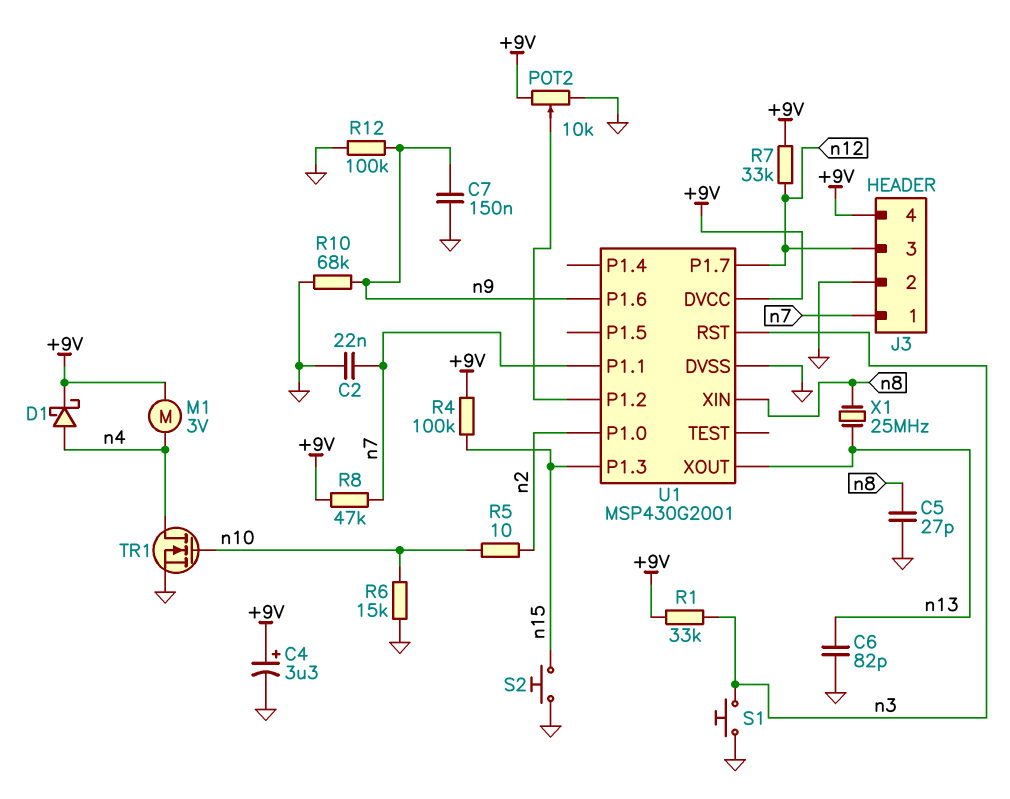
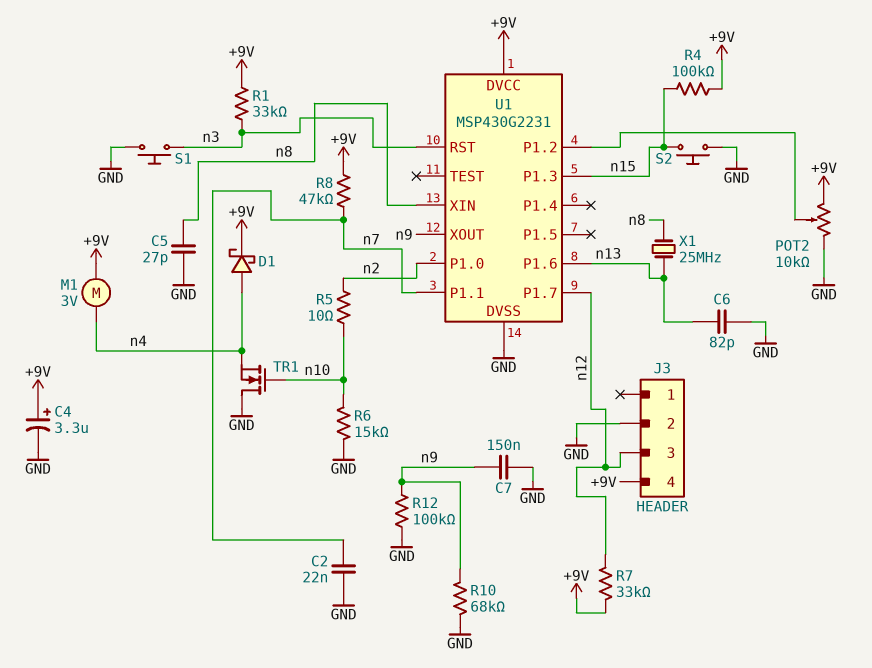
J3 pin 1: n7 -> none
TR1: NMOS (G n10, D n4, S GND) -> NMOS (G n10, D GND, S n4)
U1: MSP430G2001 -> MSP430G2231
U1 pin P1.6: n9 -> n13
U1 pin XOUT: n13 -> n9

